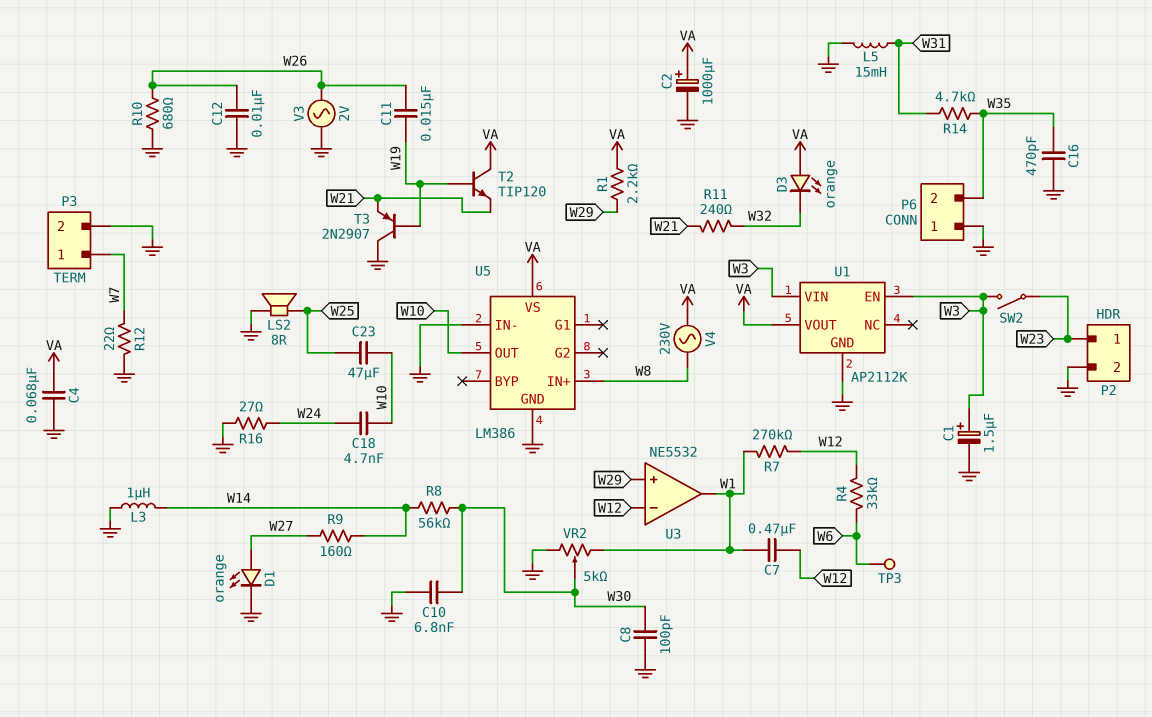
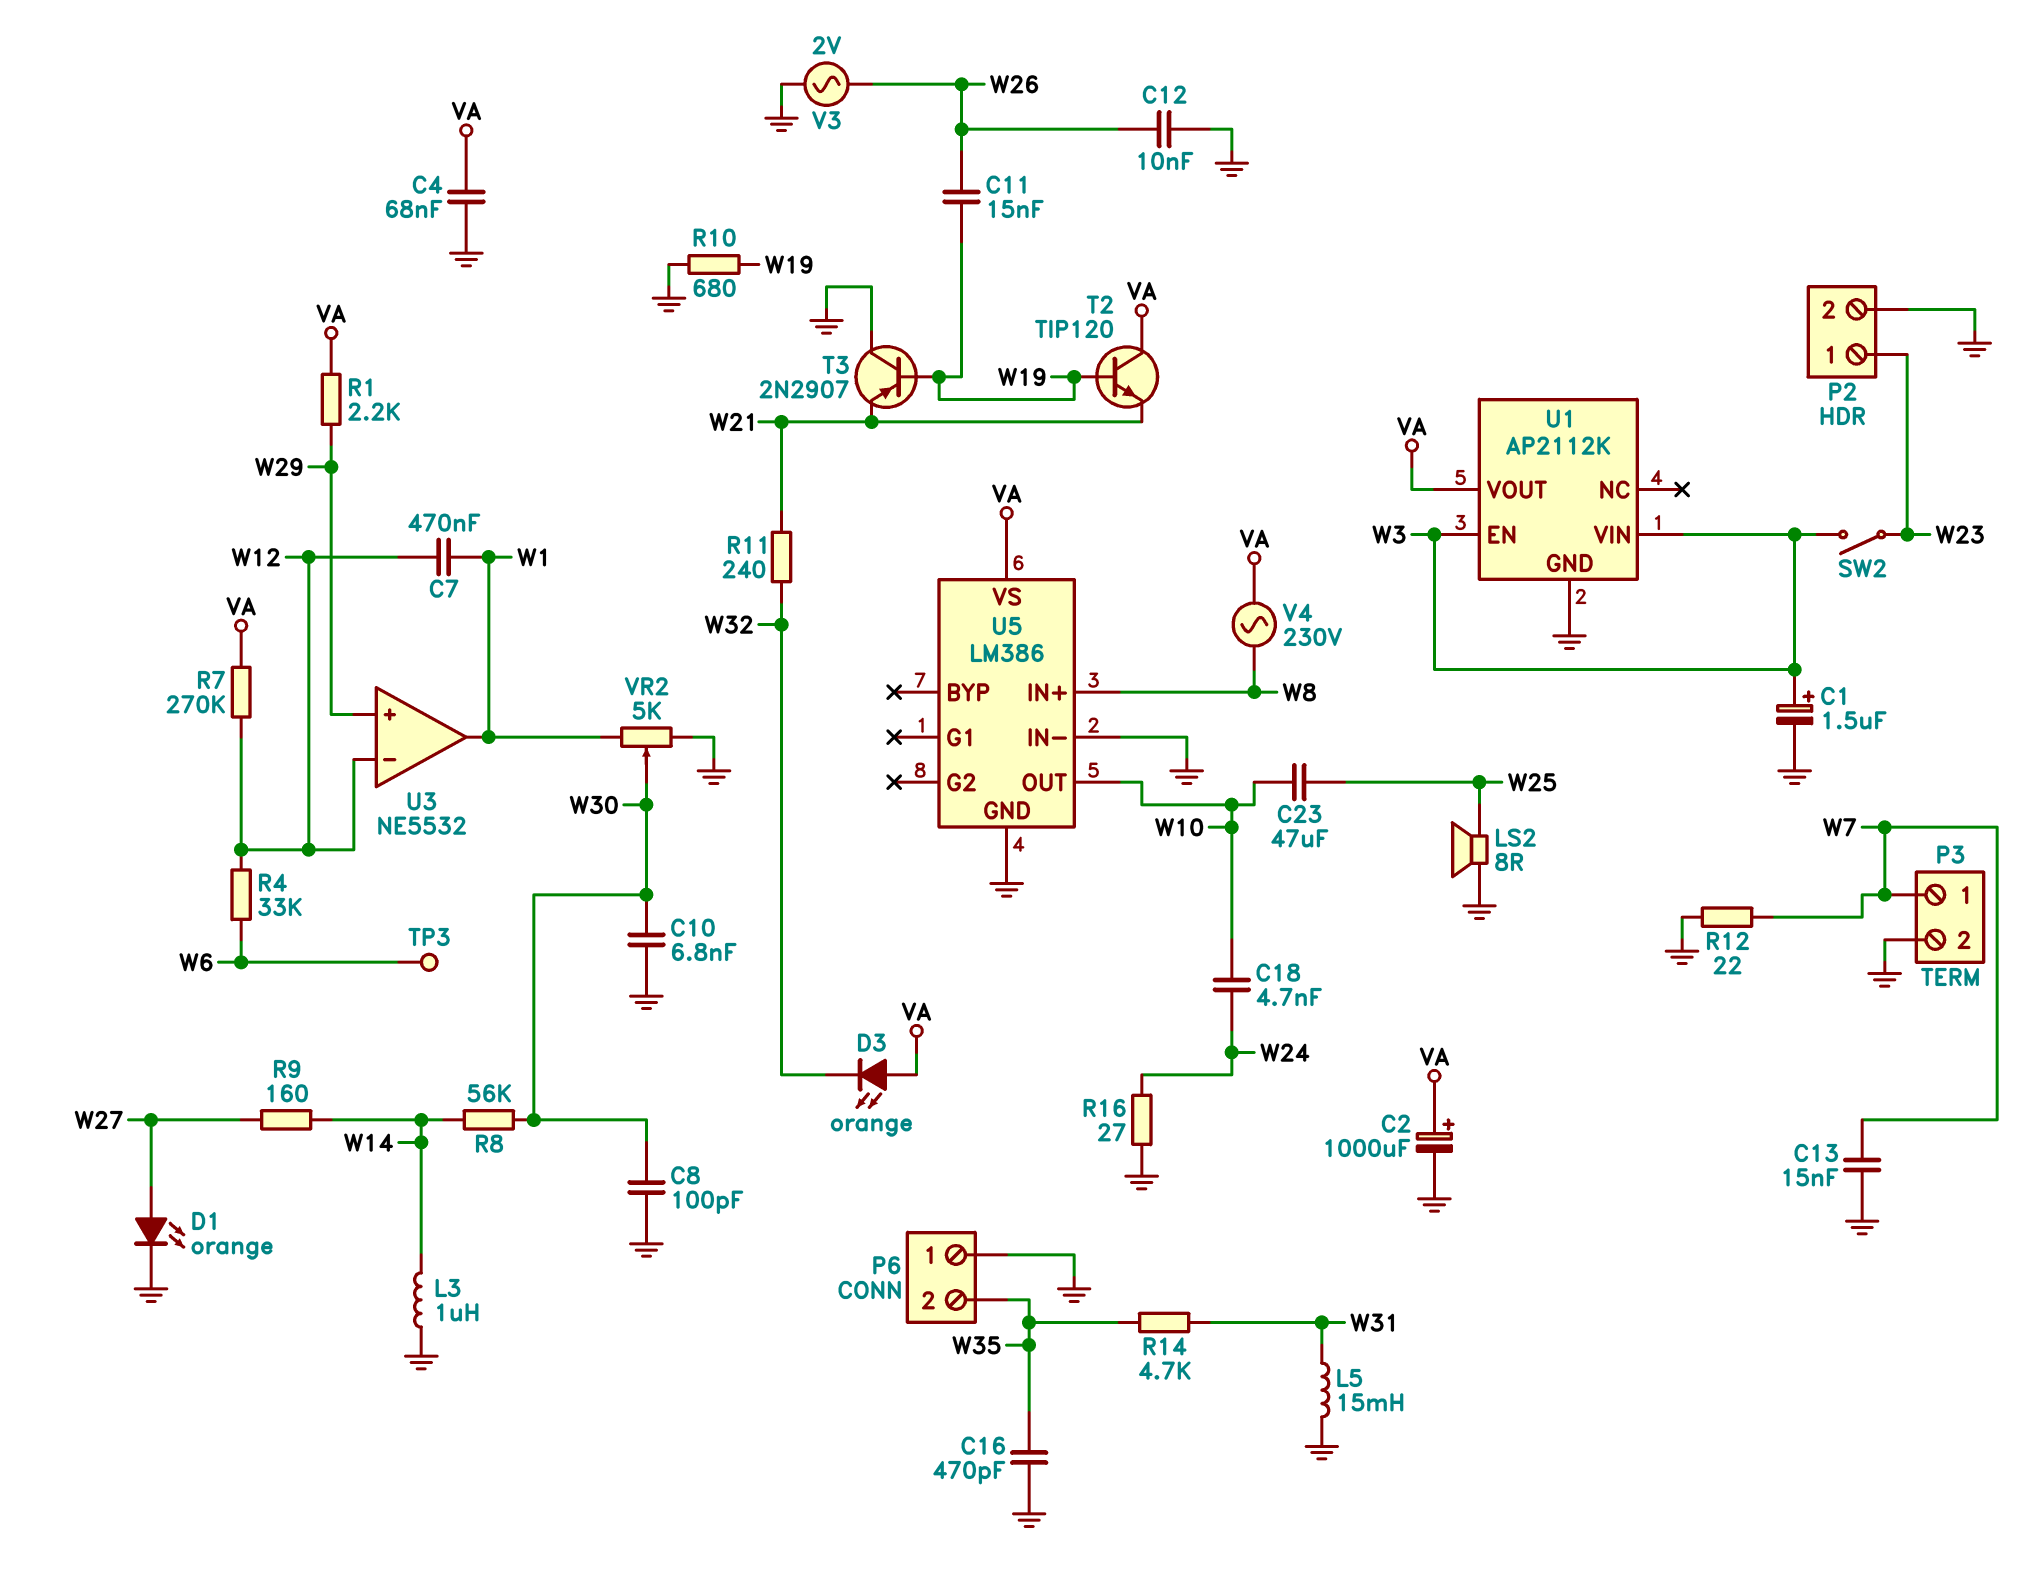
C13: none -> 15nF (GND, W7)
R7: 270k (W1, W12) -> 270k (VA, W12)
R10: 680 (GND, W26) -> 680 (GND, W19)

